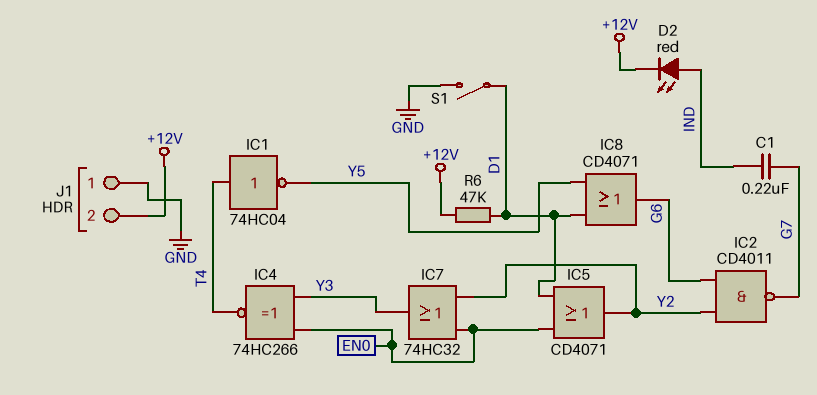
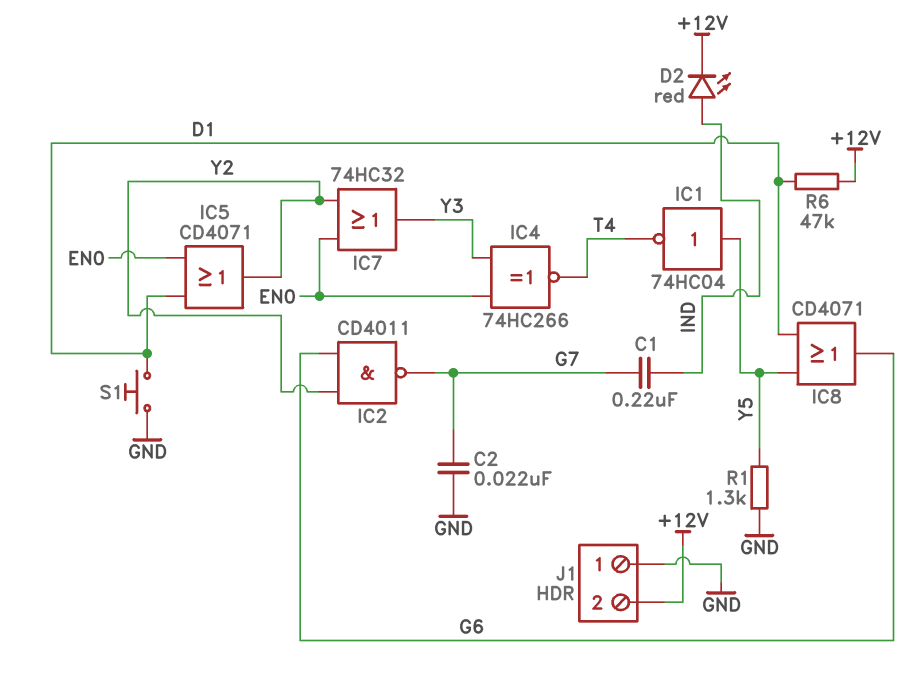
C2: none -> 22nF (G7, GND)
IC1: NOT 74HC04 (in T4, out Y5) -> NOT 74HC04 (in Y5, out T4)
R1: none -> 1.3k (GND, Y5)
S1: switch (D1, GND) -> button (D1, GND)

